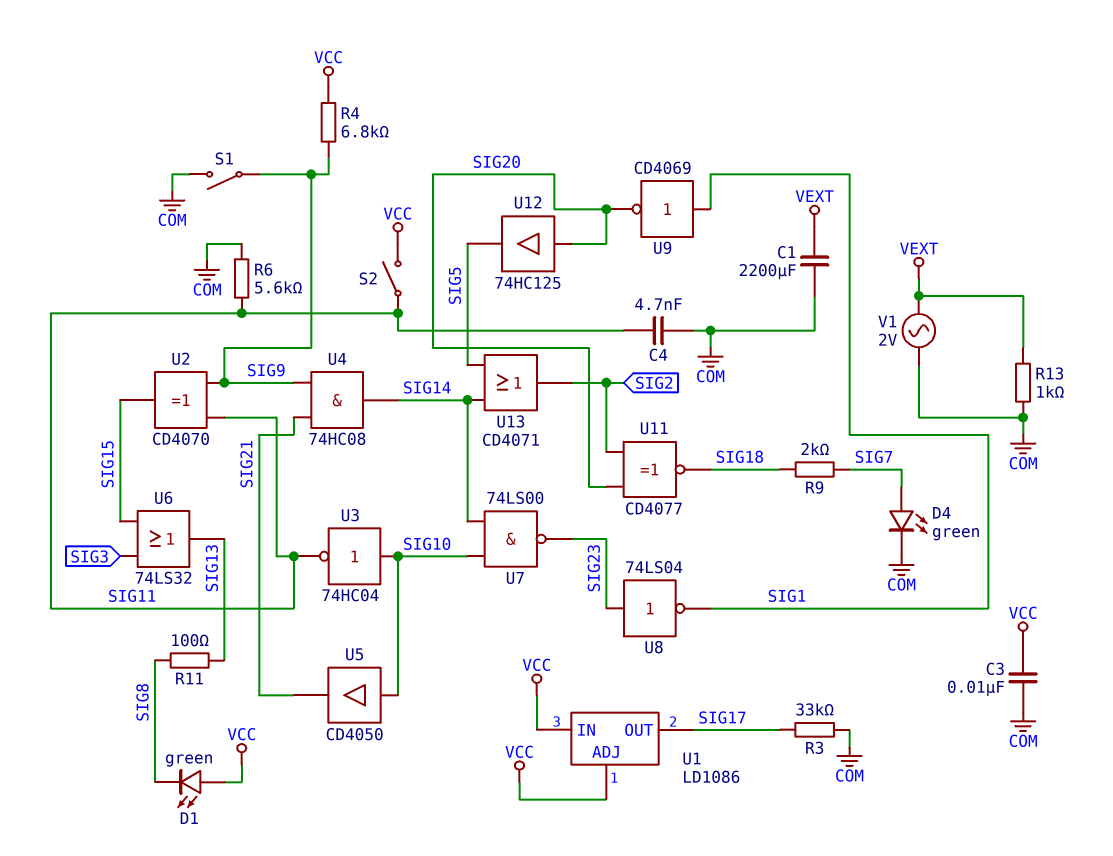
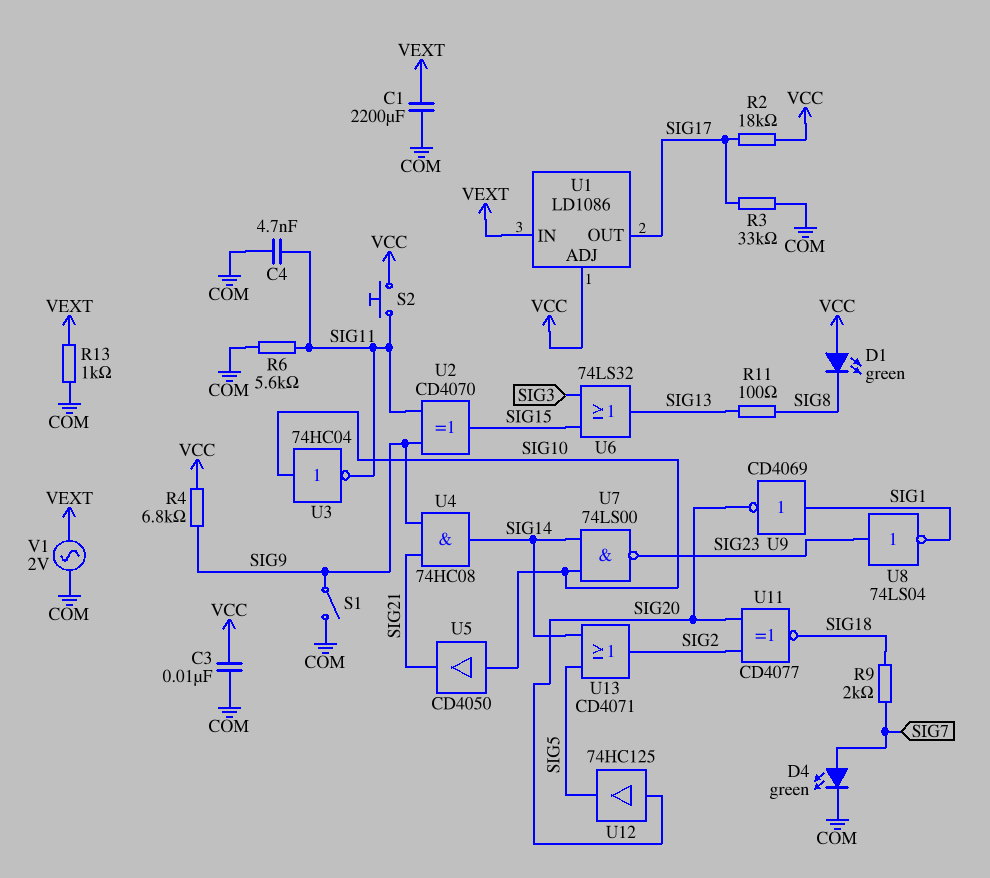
R2: none -> 18k (SIG17, VCC)
S2: switch (SIG11, VCC) -> button (SIG11, VCC)
U1 pin IN: VCC -> VEXT

